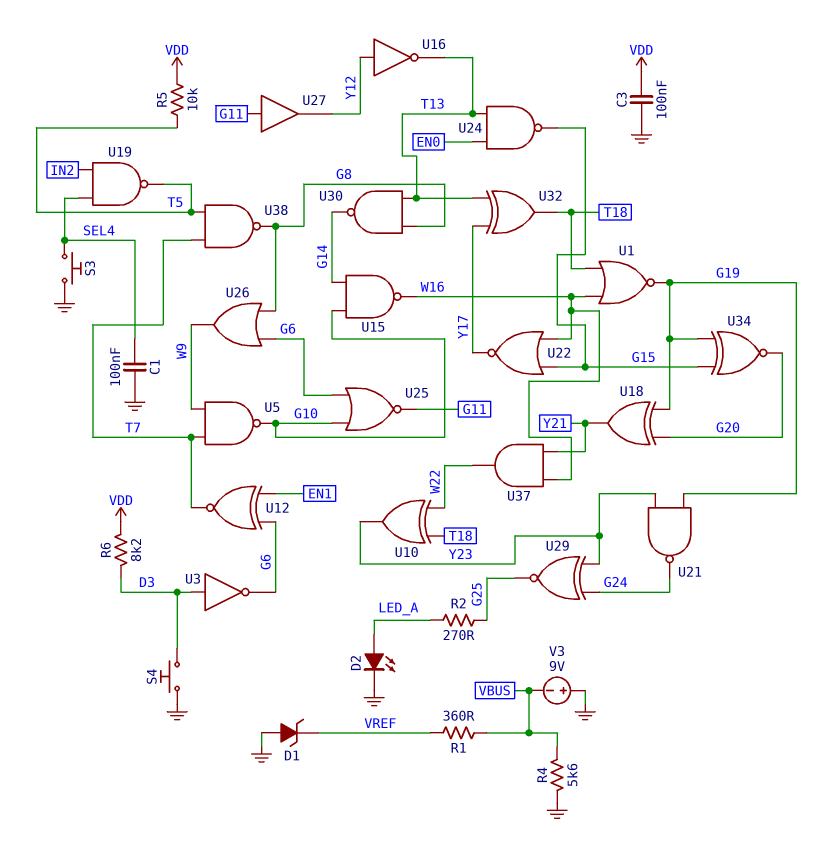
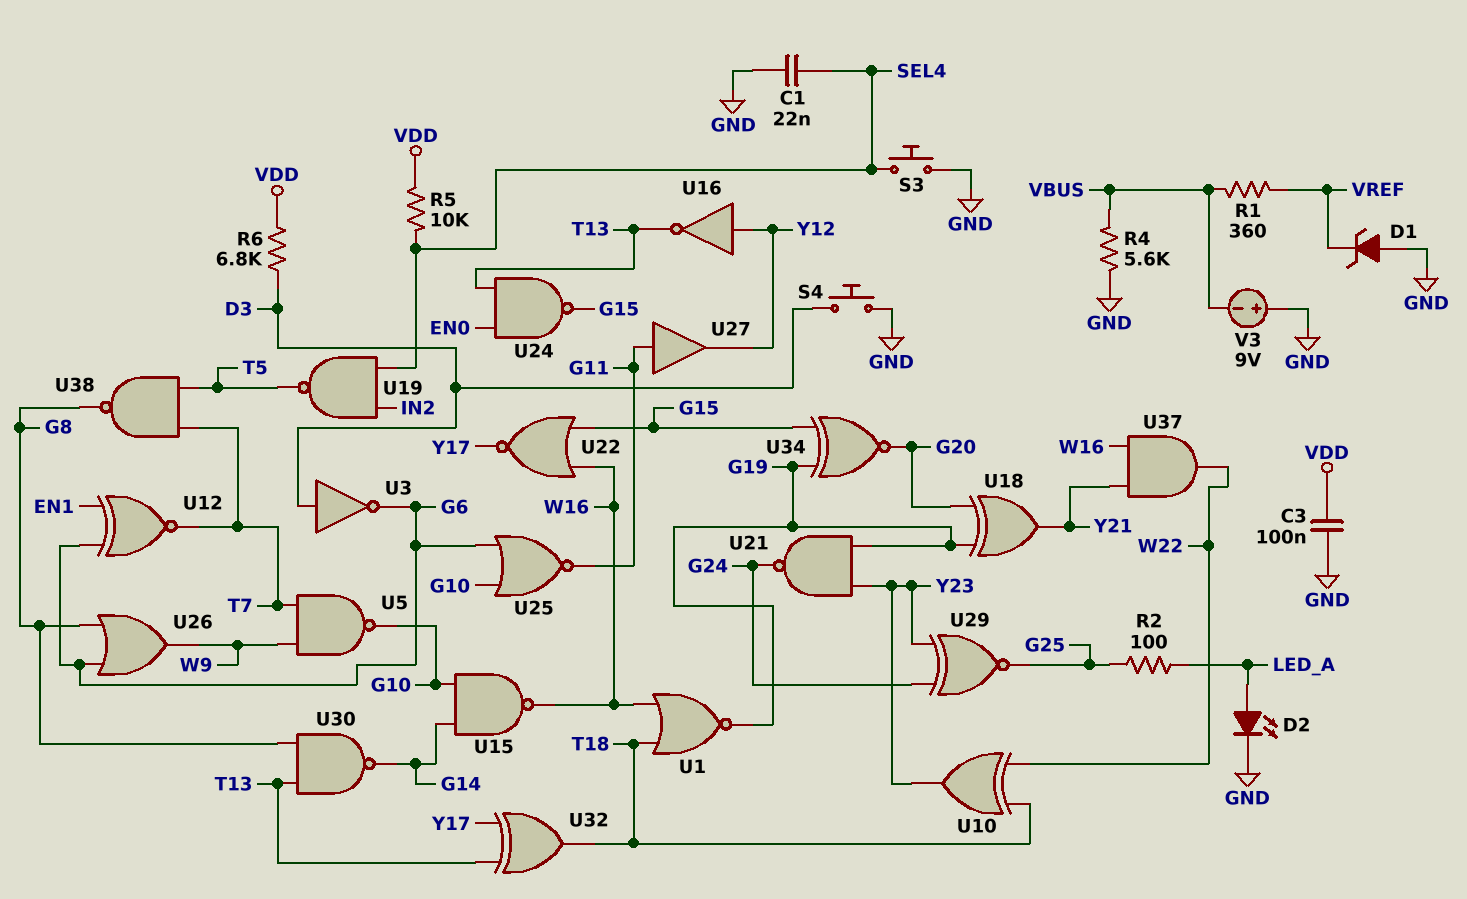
C1: 100nF (GND, SEL4) -> 22nF (GND, SEL4)
R2: 270 (G25, LED_A) -> 100 (G25, LED_A)
R5: 10k (T5, VDD) -> 10k (SEL4, VDD)
R6: 8.2k (D3, VDD) -> 6.8k (D3, VDD)

